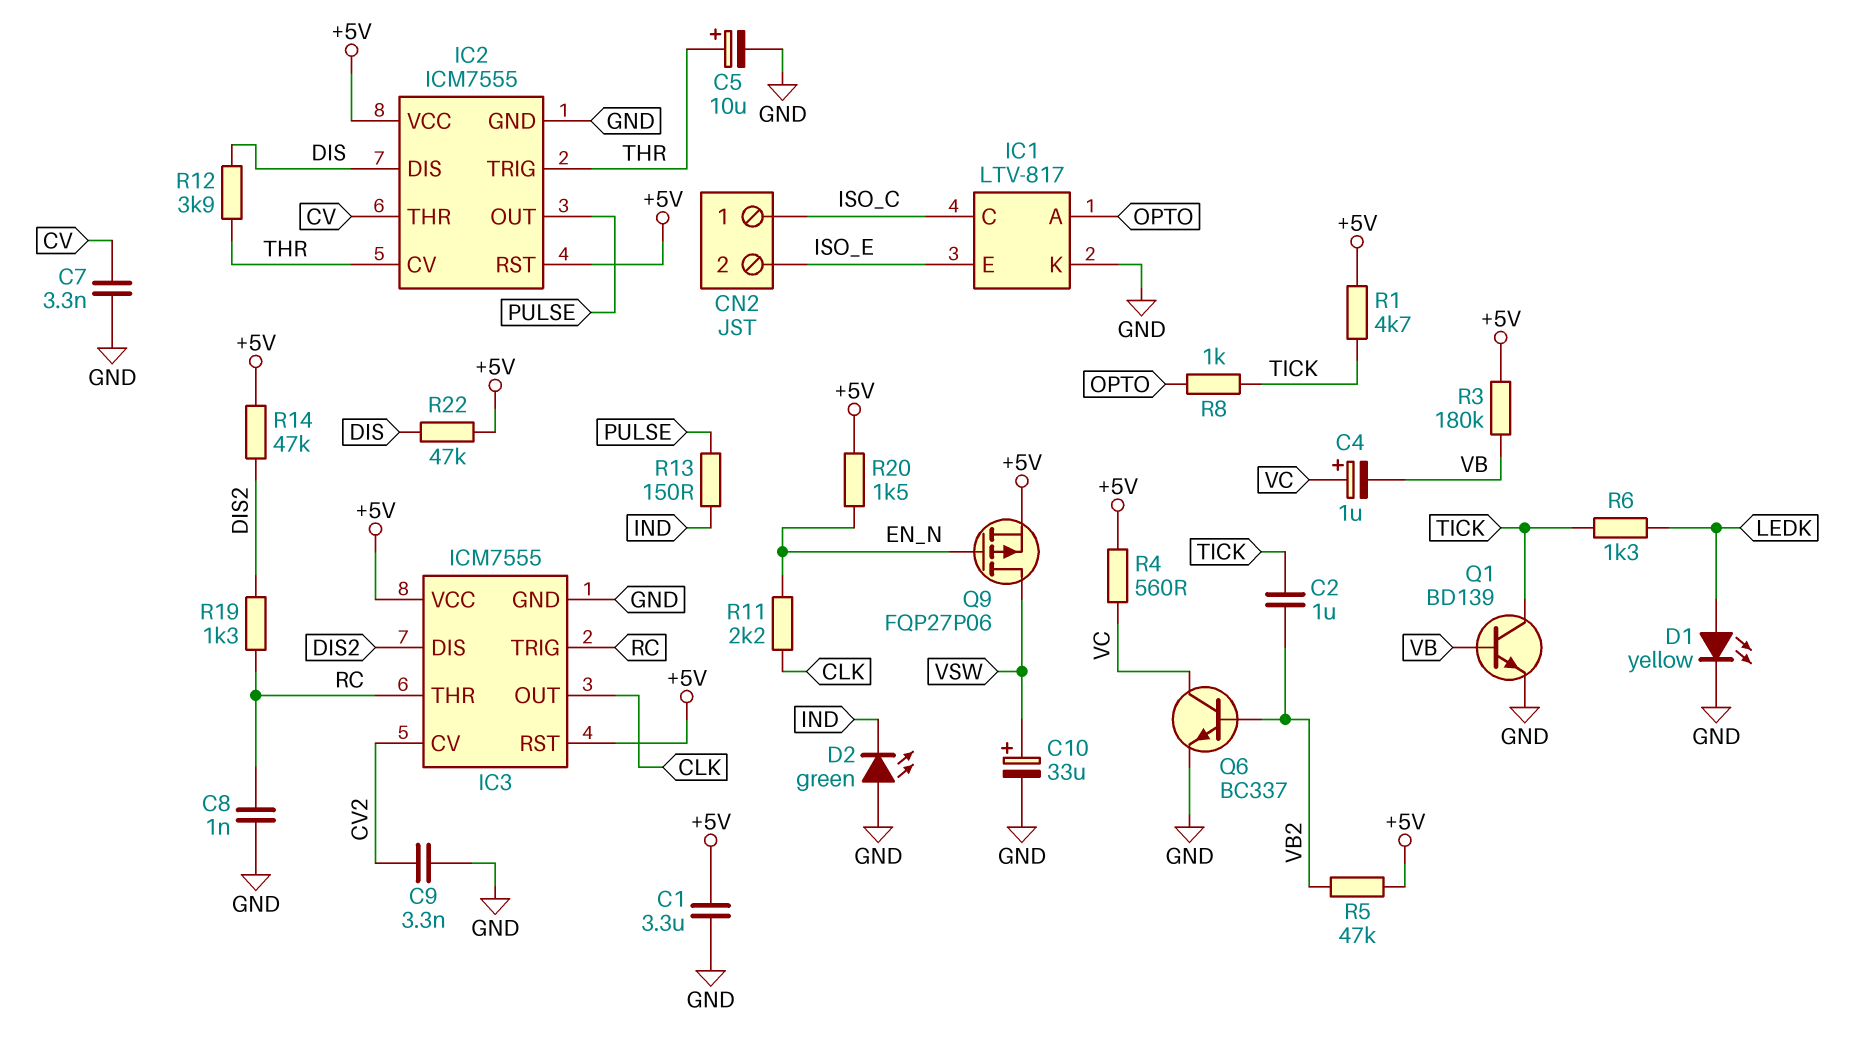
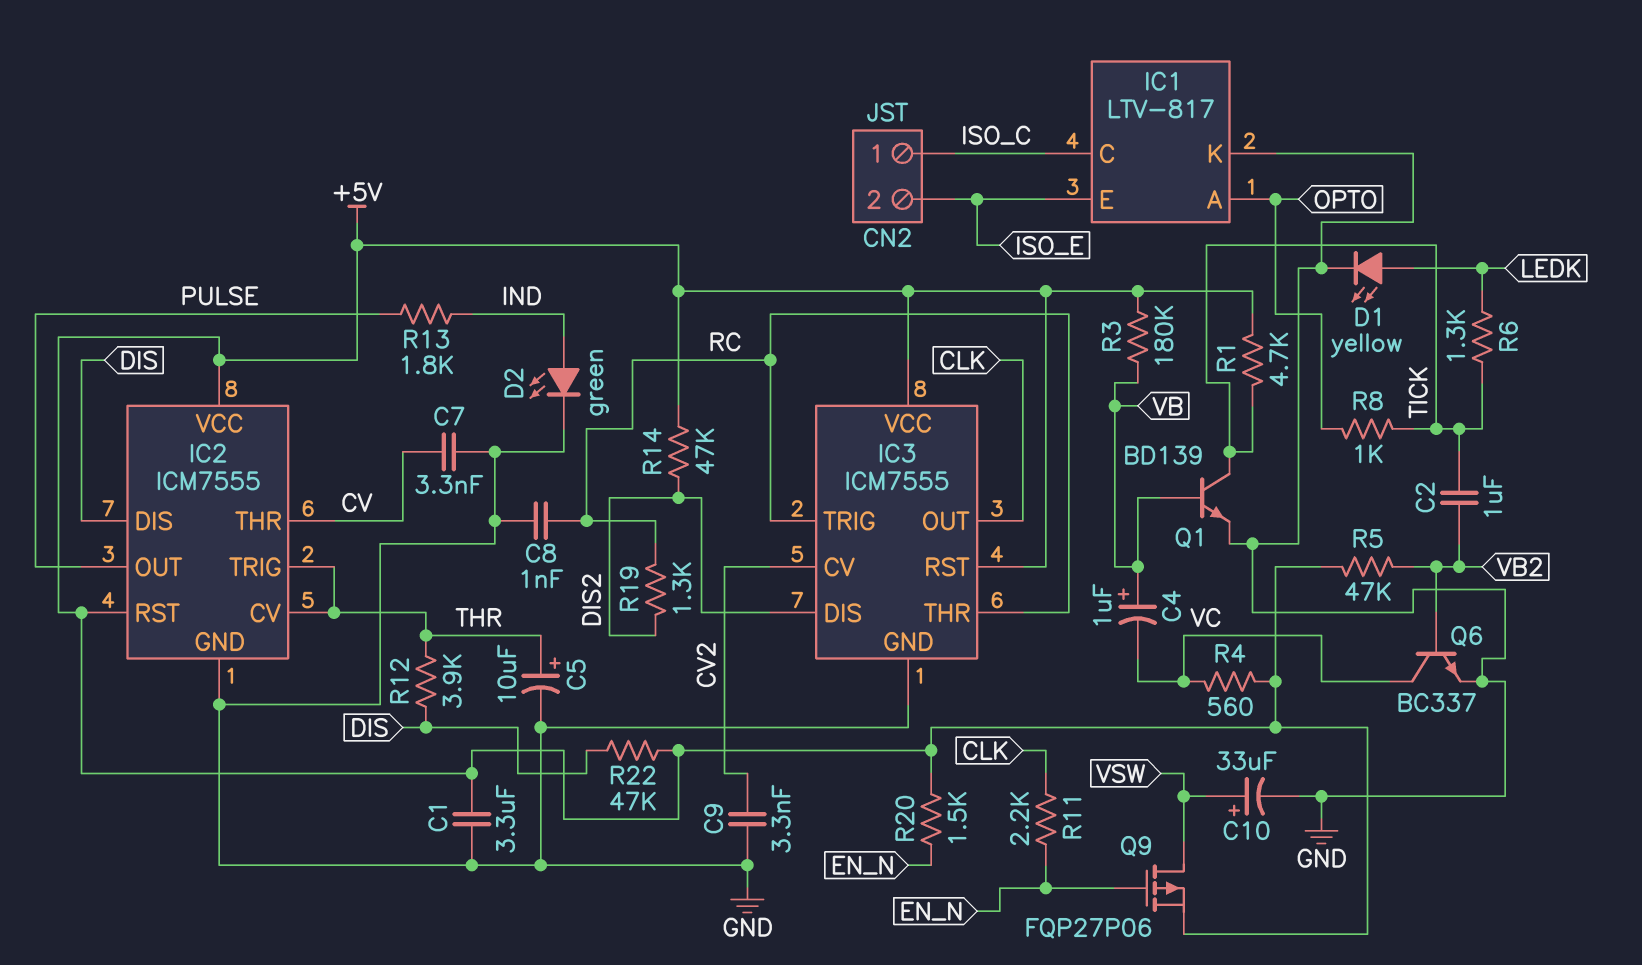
C4: 1uF (plus VC, minus VB) -> 1uF (plus VB, minus VC)
D2: LED green (A GND, K IND) -> LED green (A IND, K GND)
R13: 150 (IND, PULSE) -> 1.8k (IND, PULSE)

